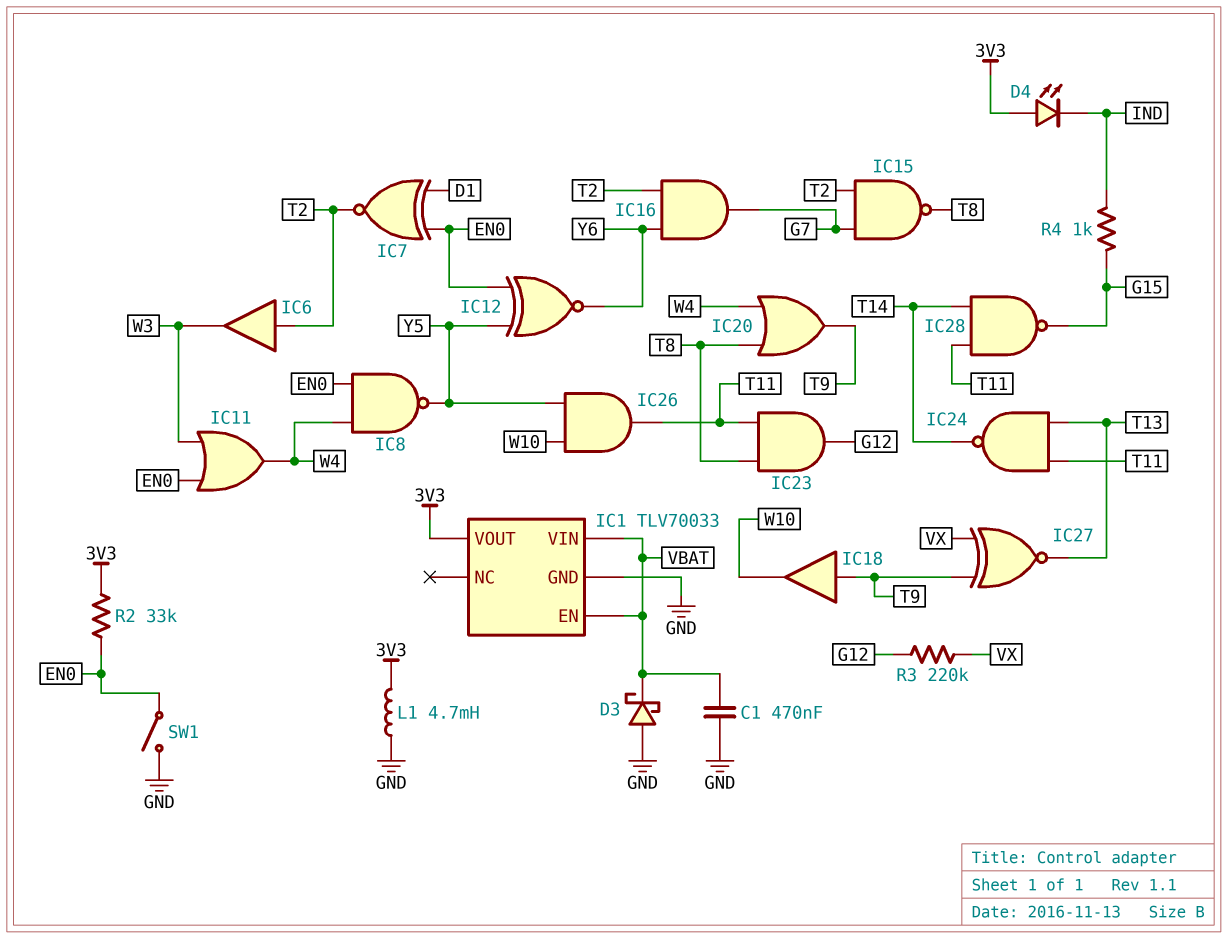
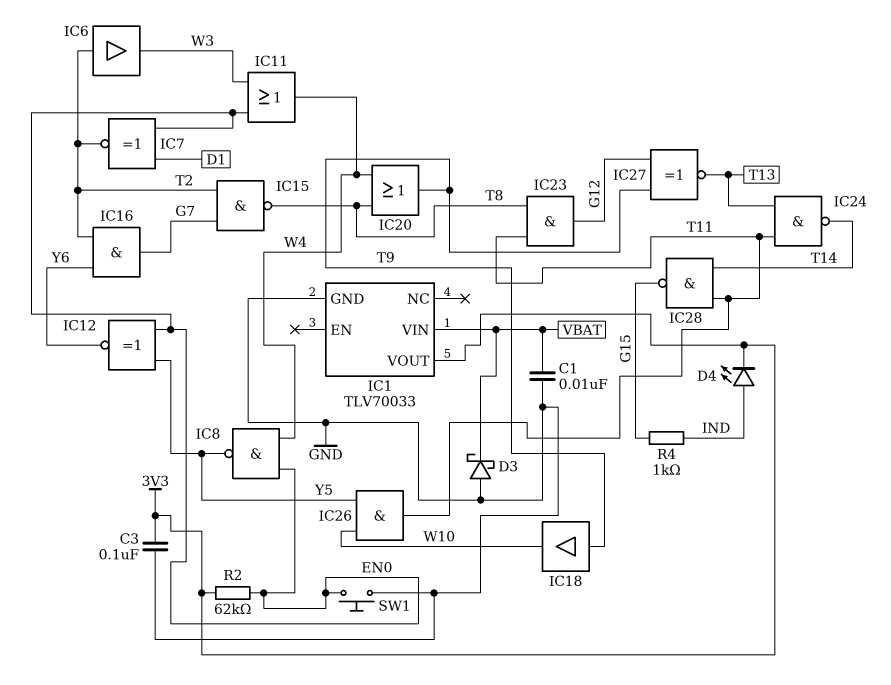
C1: 470nF (GND, VBAT) -> 10nF (GND, VBAT)
C3: none -> 100nF (3V3, GND)
D4: LED (A 3V3, K IND) -> LED (A IND, K 3V3)
IC1 pin EN: VBAT -> none
IC27: XNOR (in T9, in VX, out T13) -> XNOR (in G12, in T9, out T13)
L1: 4.7mH (3V3, GND) -> none
R2: 33k (3V3, EN0) -> 62k (3V3, EN0)
R3: 220k (G12, VX) -> none
SW1: switch (EN0, GND) -> button (EN0, GND)

